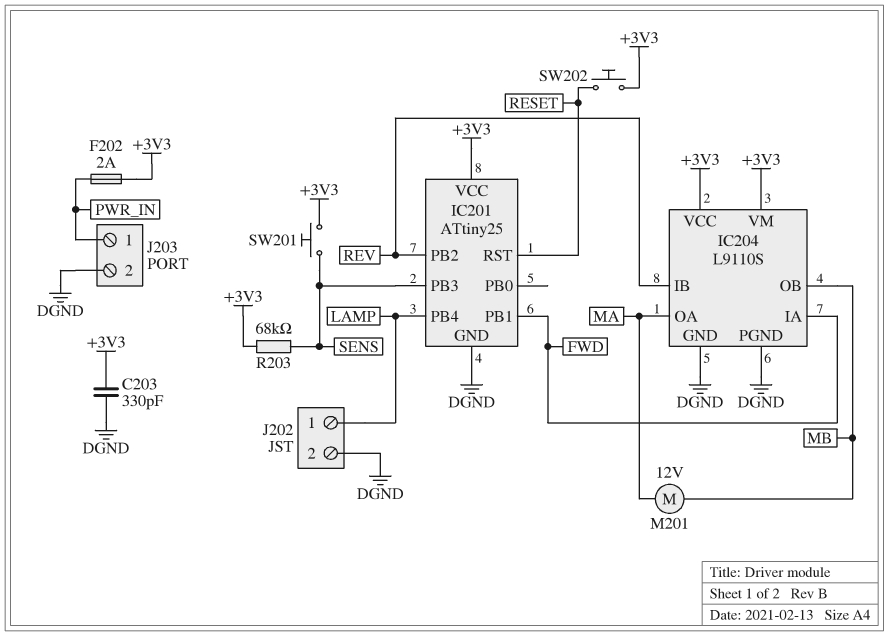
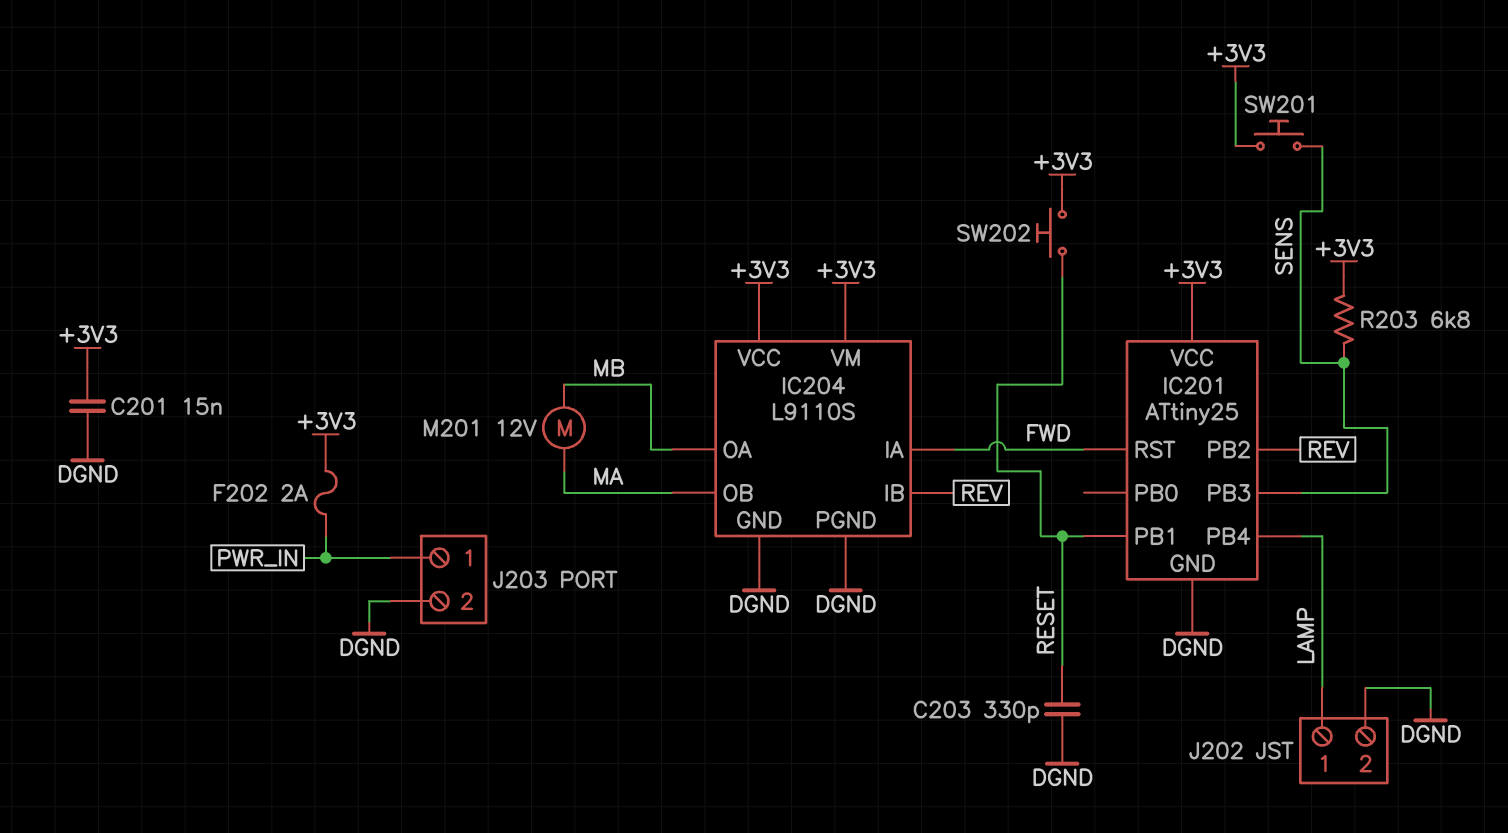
C201: none -> 15nF (+3V3, DGND)
C203: 330pF (+3V3, DGND) -> 330pF (DGND, RESET)
IC201 pin PB1: FWD -> RESET
IC201 pin RST: RESET -> FWD
IC204 pin OA: MA -> MB
IC204 pin OB: MB -> MA
R203: 68k (+3V3, SENS) -> 6.8k (+3V3, SENS)

